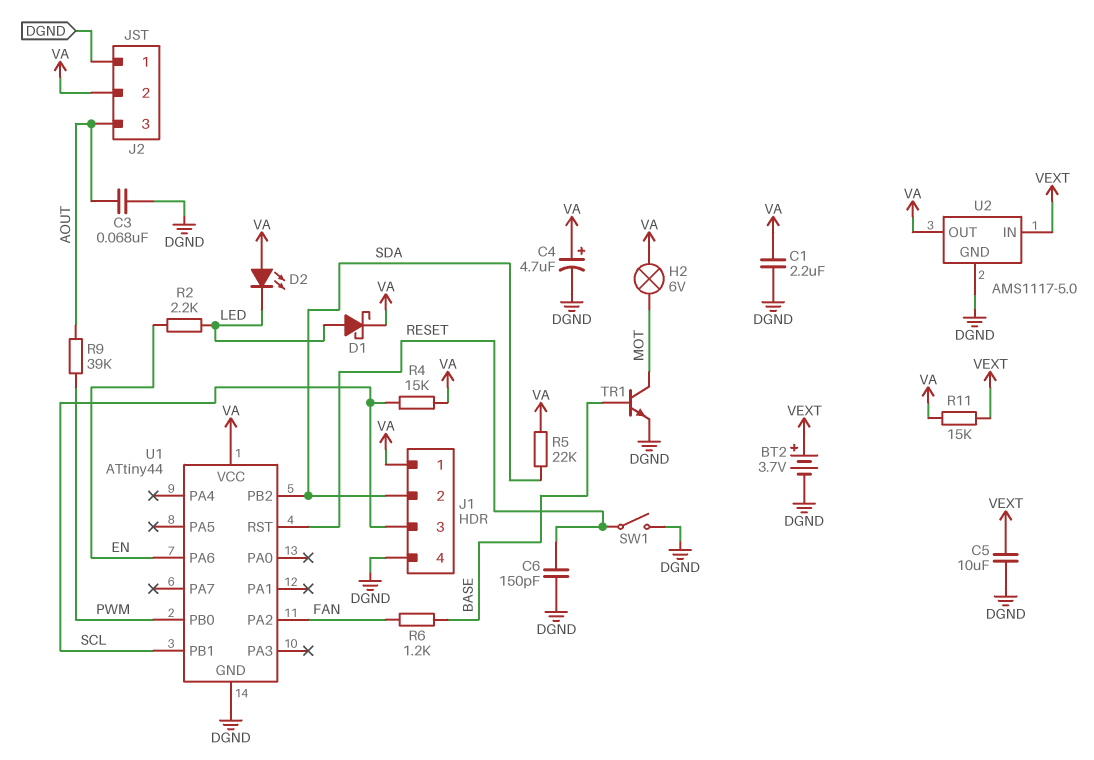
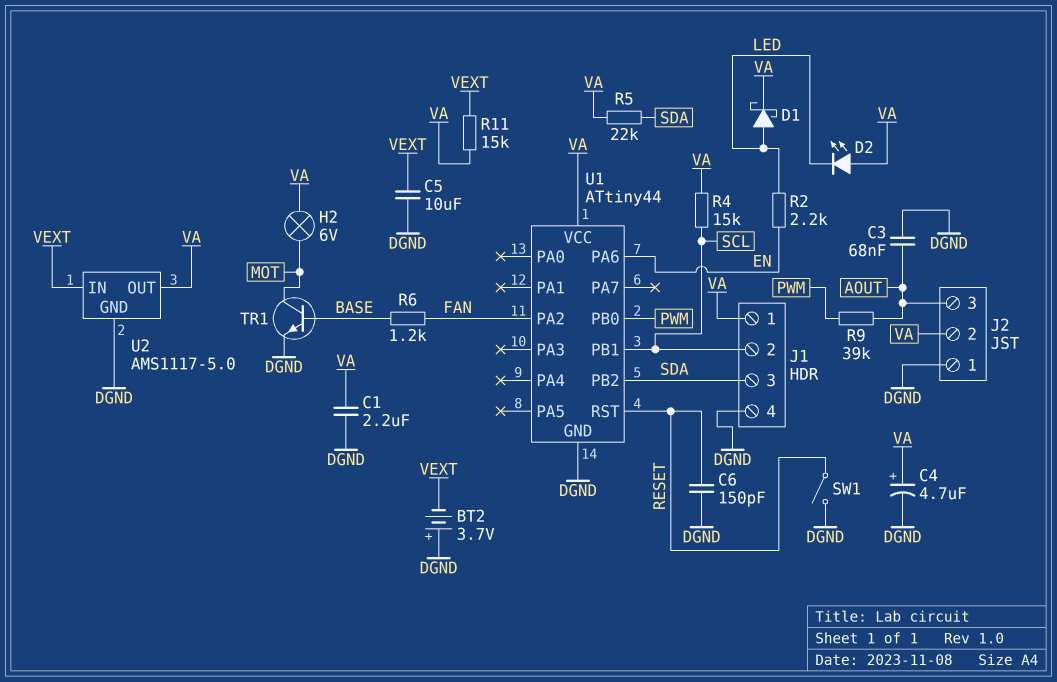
BT2: 3.7V (plus VEXT, minus DGND) -> 3.7V (plus DGND, minus VEXT)
J1 pin 2: SDA -> SCL
J1 pin 3: SCL -> SDA

